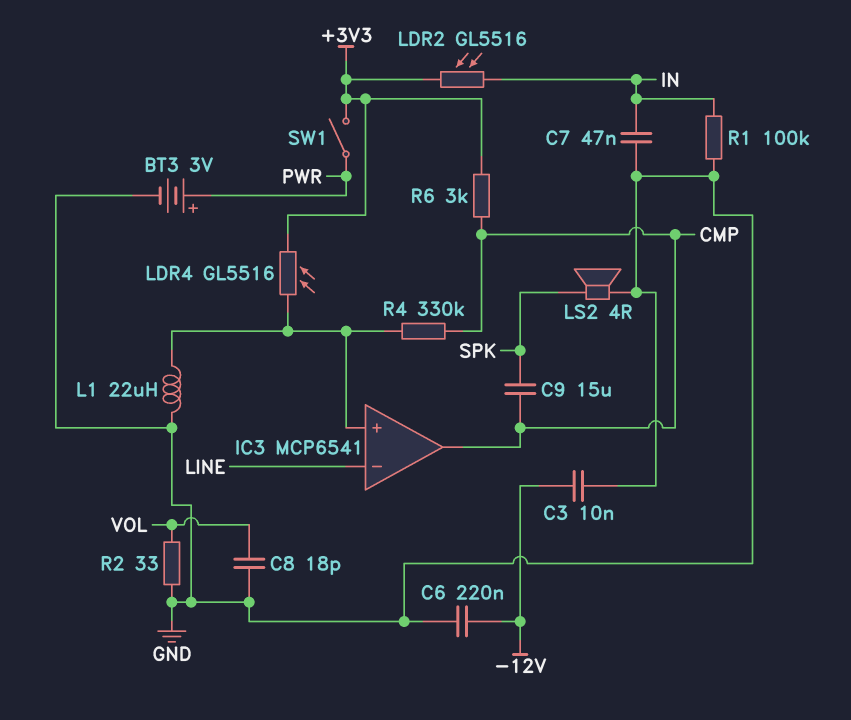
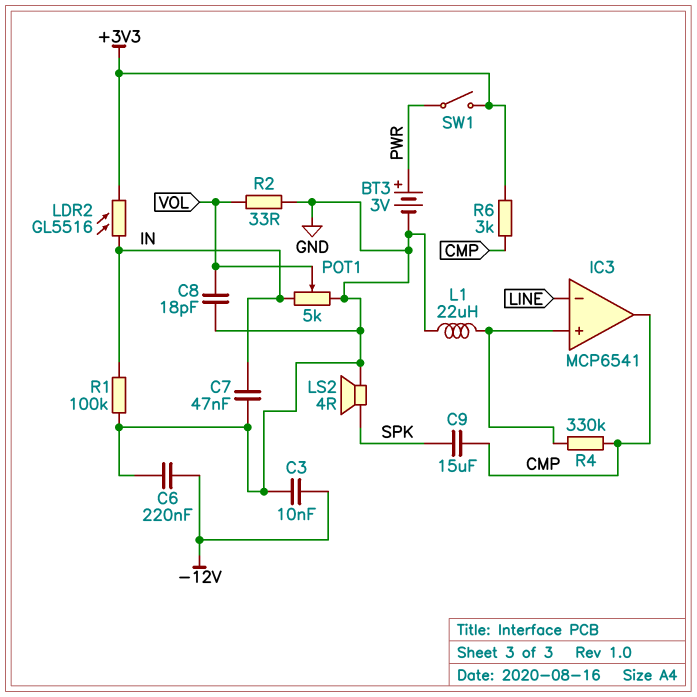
LDR4: GL5516 (+3V3, IC3/in+) -> none
POT1: none -> 5k (GND, IN, wiper VOL)

